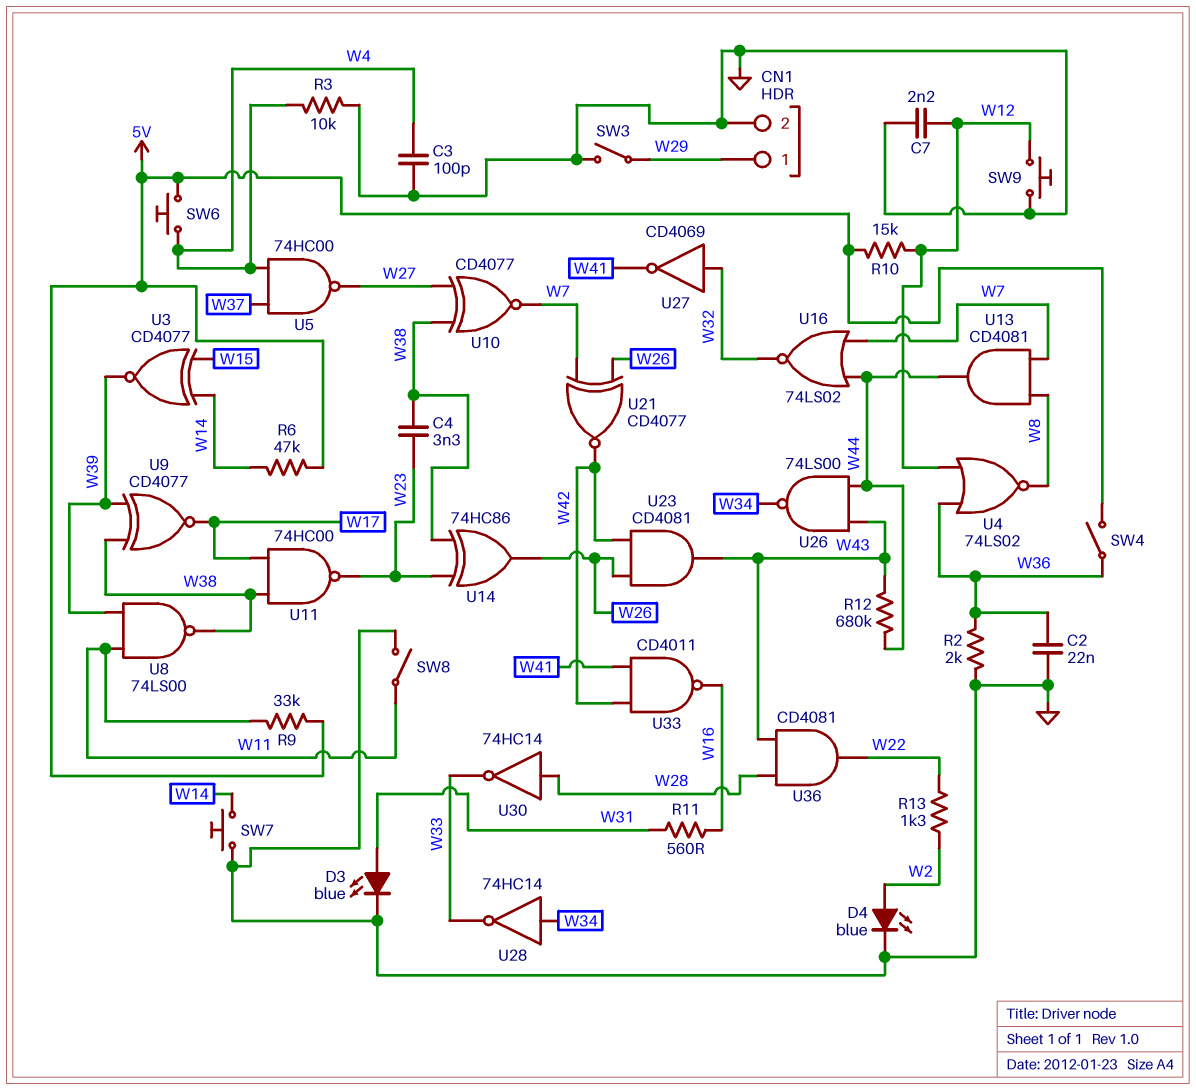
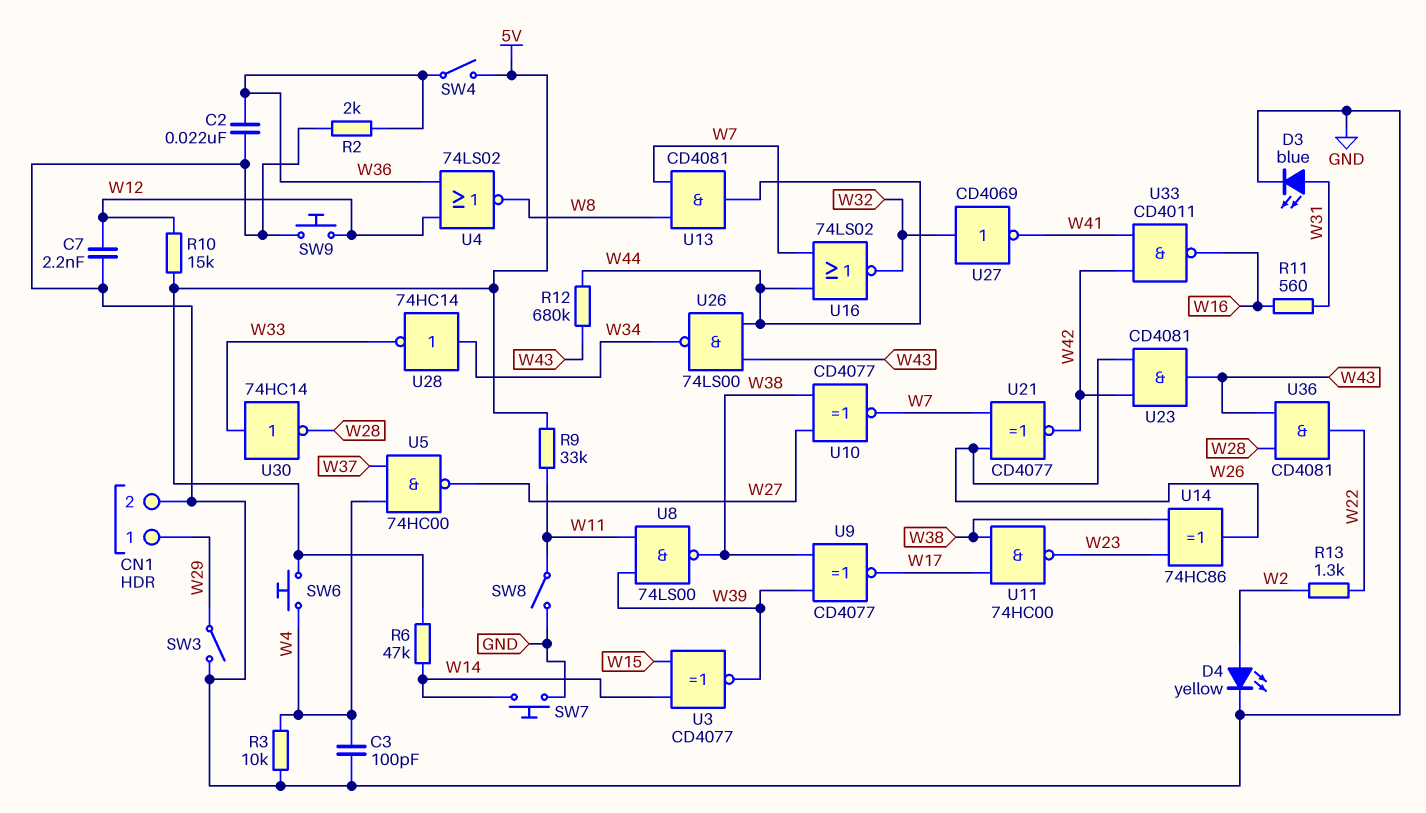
C4: 3.3nF (W23, W38) -> none
D4: LED blue (A W2, K GND) -> LED yellow (A W2, K GND)
U30: NOT 74HC14 (in W28, out W33) -> NOT 74HC14 (in W33, out W28)

